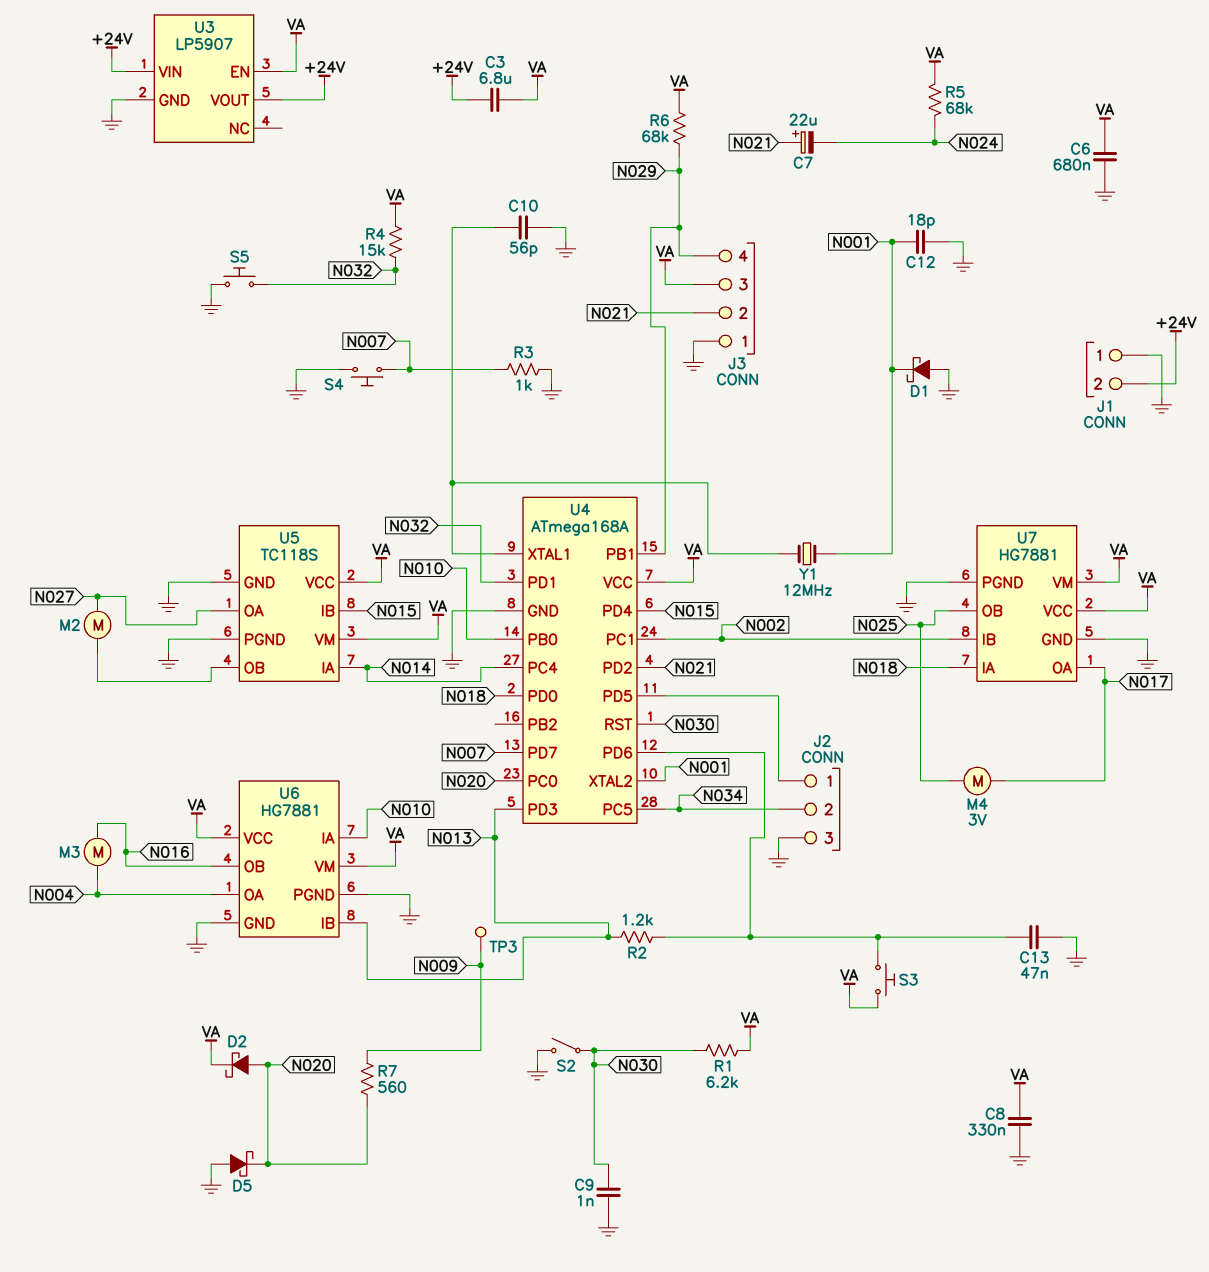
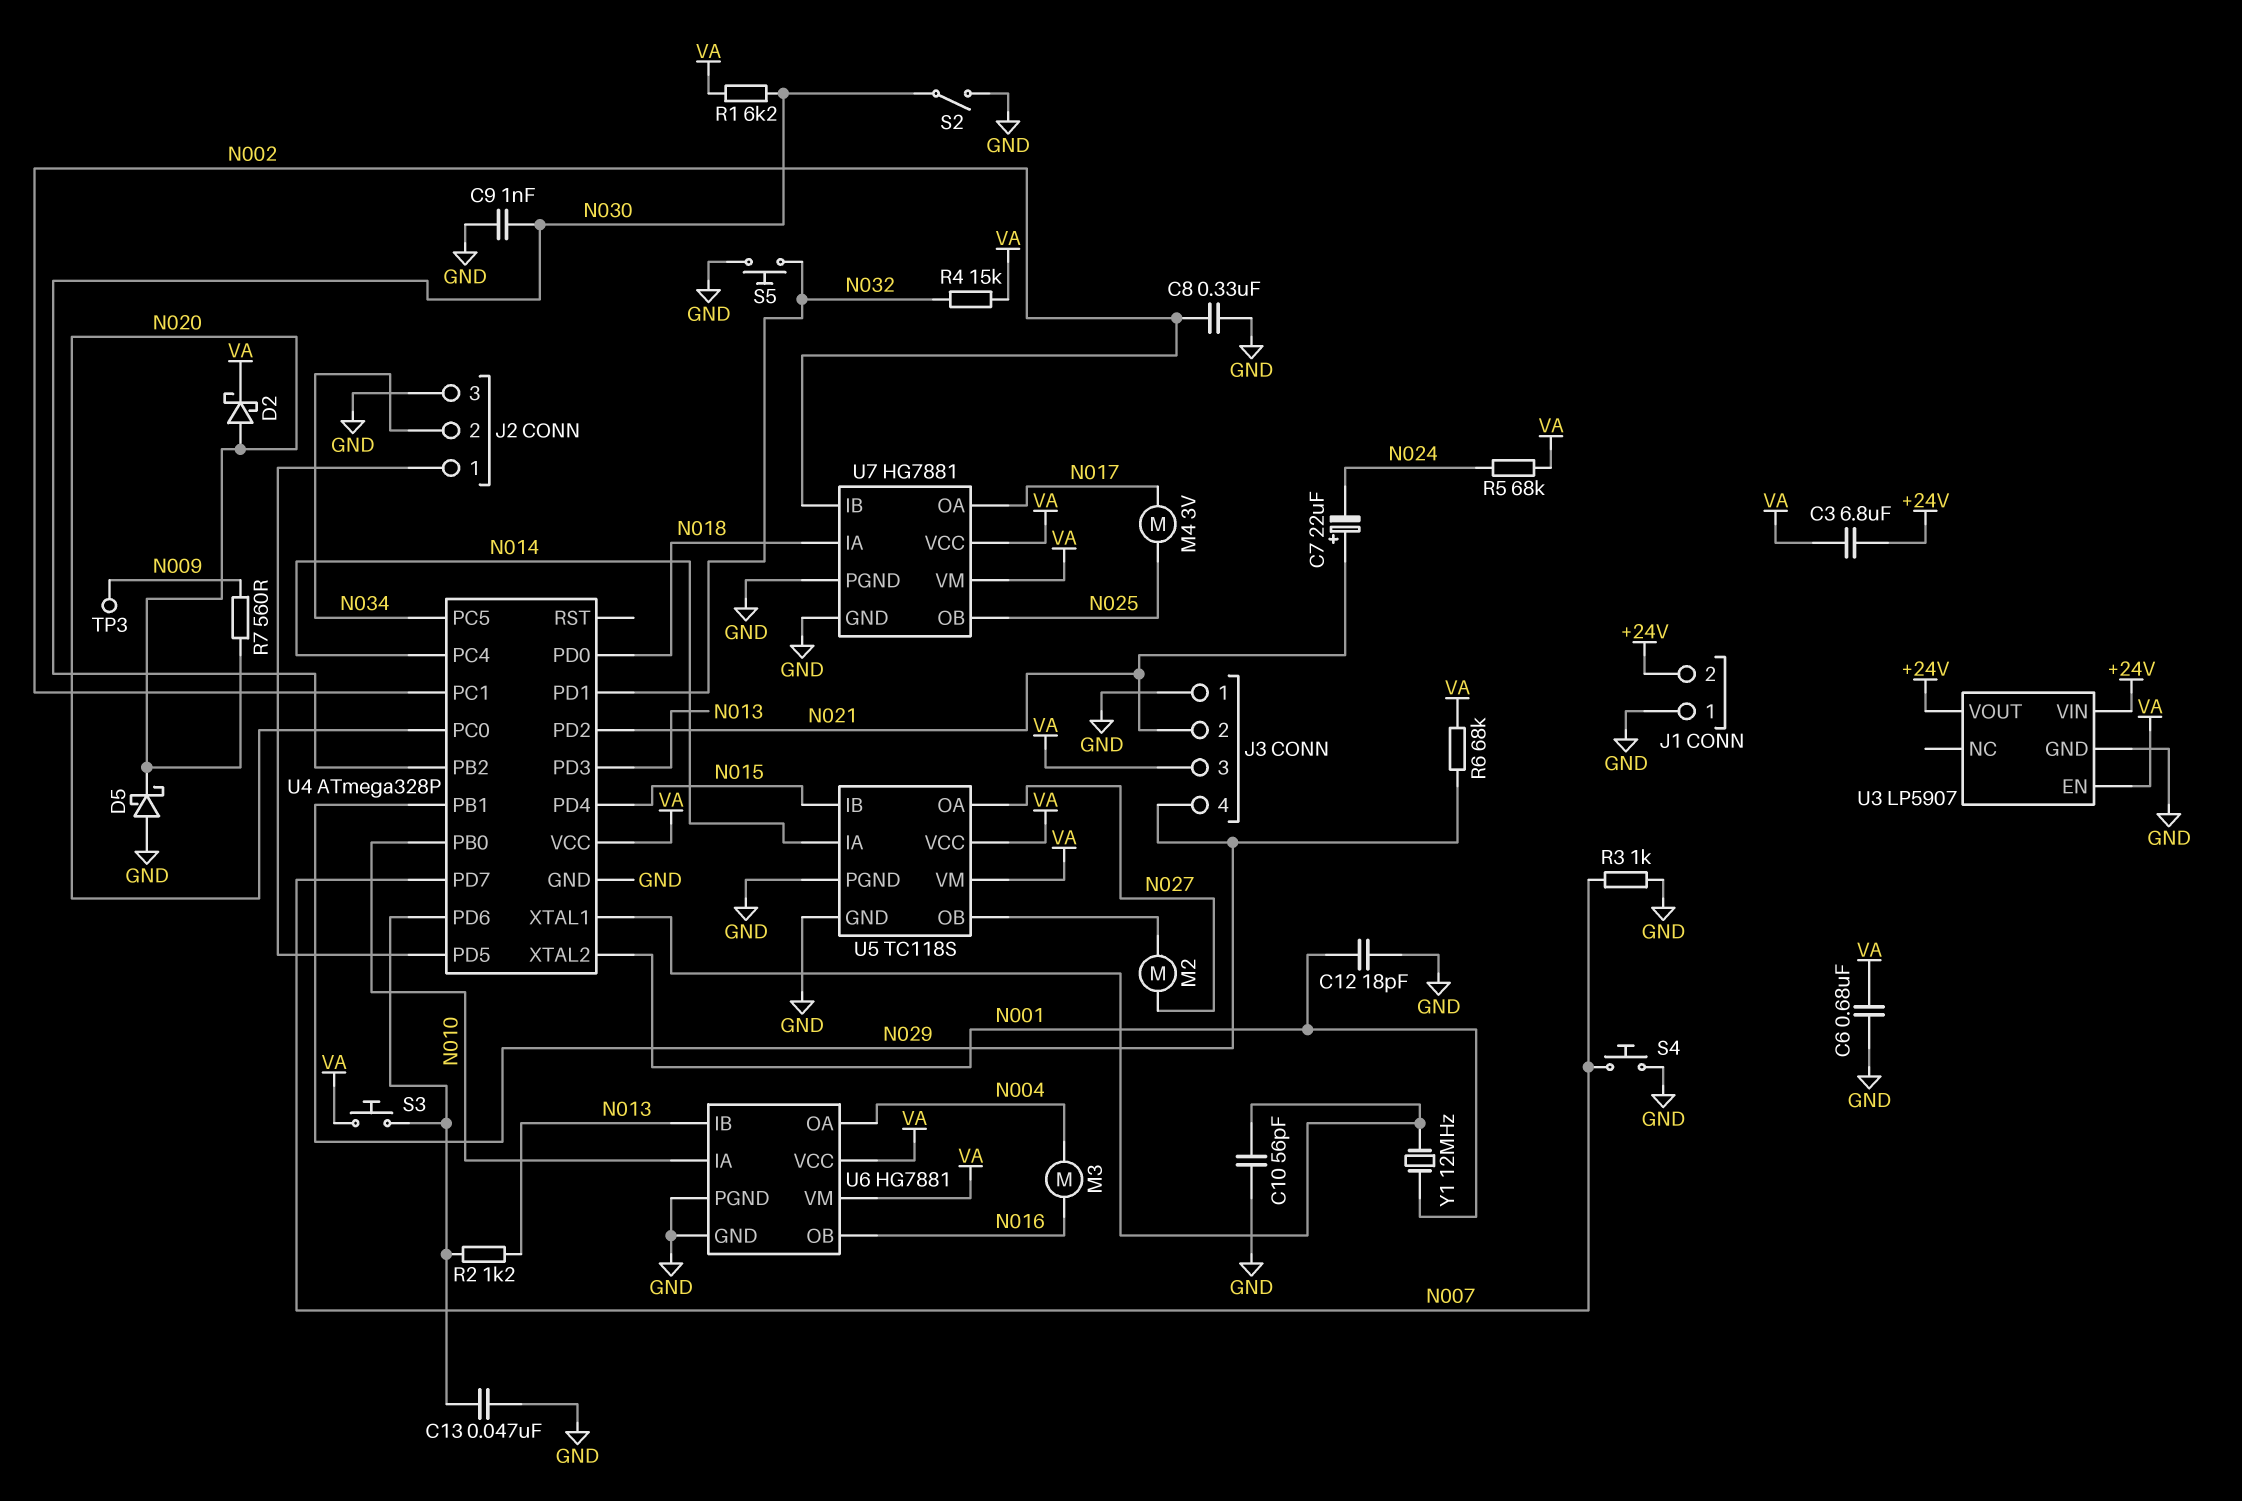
C8: 330nF (GND, VA) -> 330nF (GND, N002)
D1: schottky (A GND, K N001) -> none
U4: ATmega168A -> ATmega328P
U4 pin PB2: none -> N030
U4 pin RST: N030 -> none

